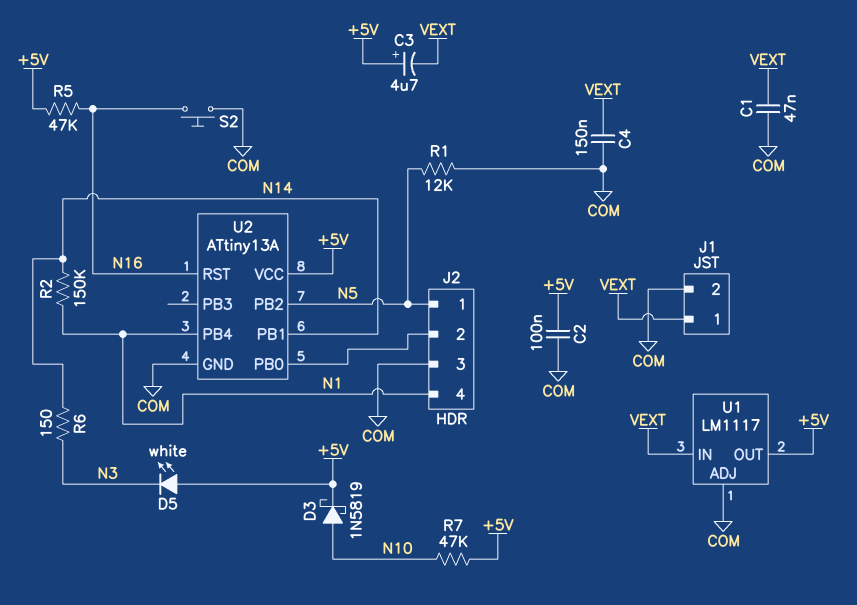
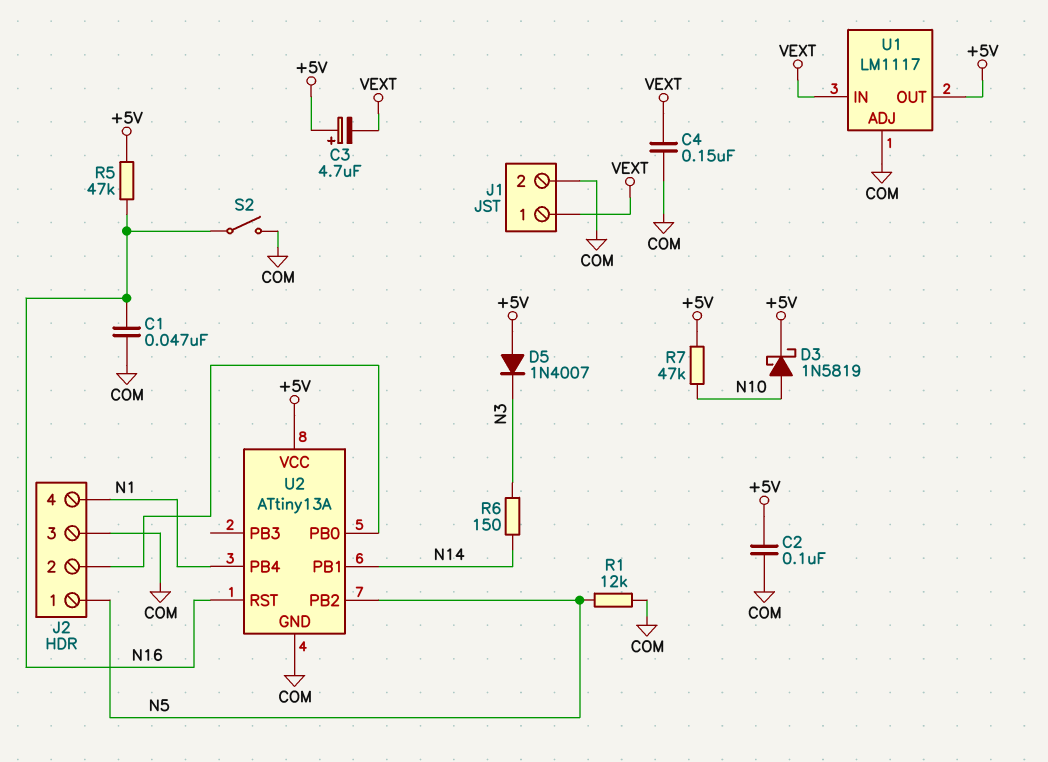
C1: 47nF (COM, VEXT) -> 47nF (COM, N16)
D5: LED white (A +5V, K N3) -> diode 1N4007 (A +5V, K N3)
R2: 150k (N1, N14) -> none
S2: button (COM, N16) -> switch (COM, N16)

